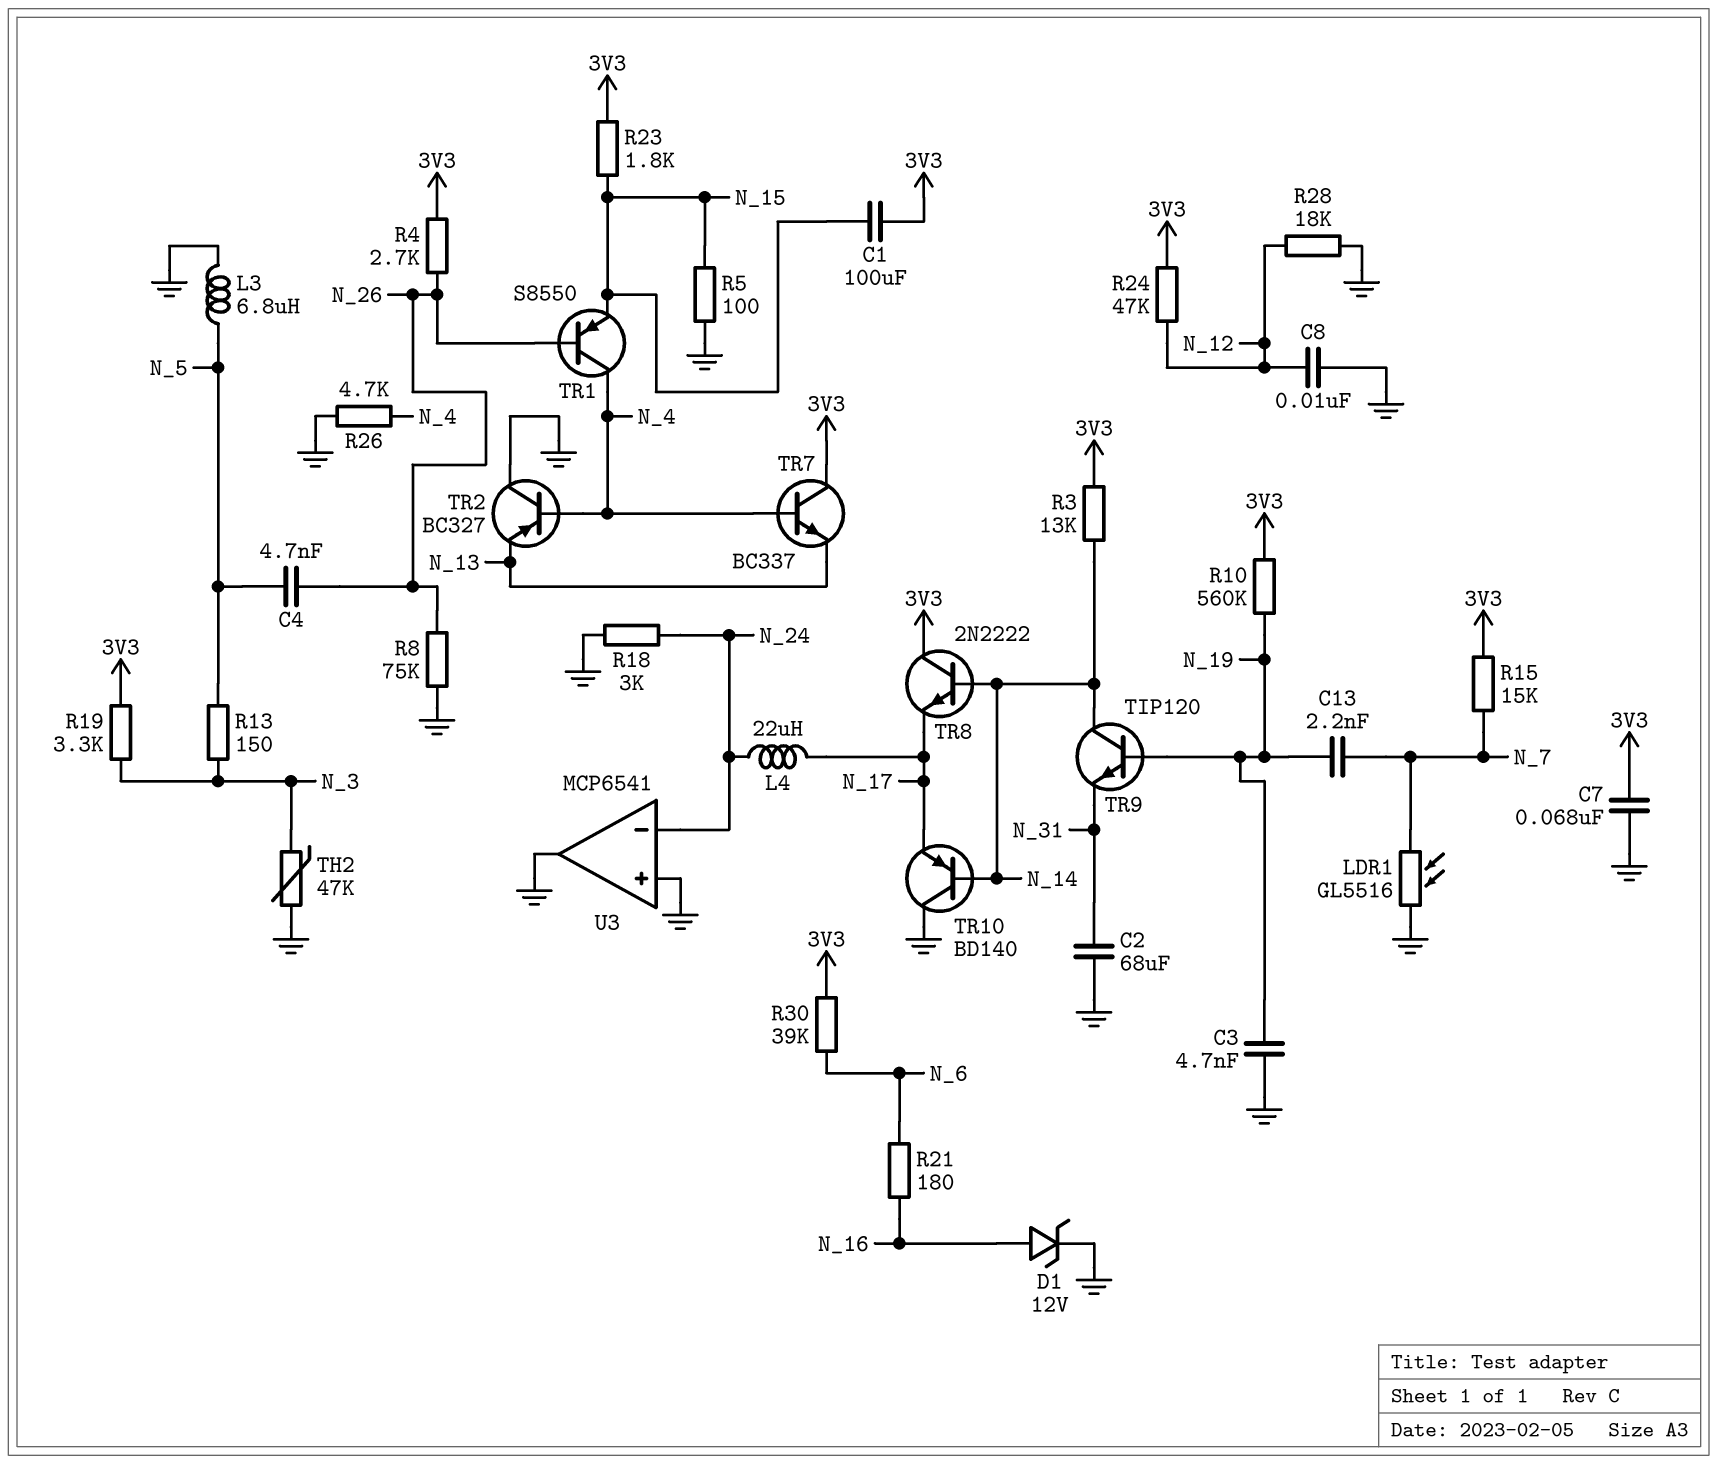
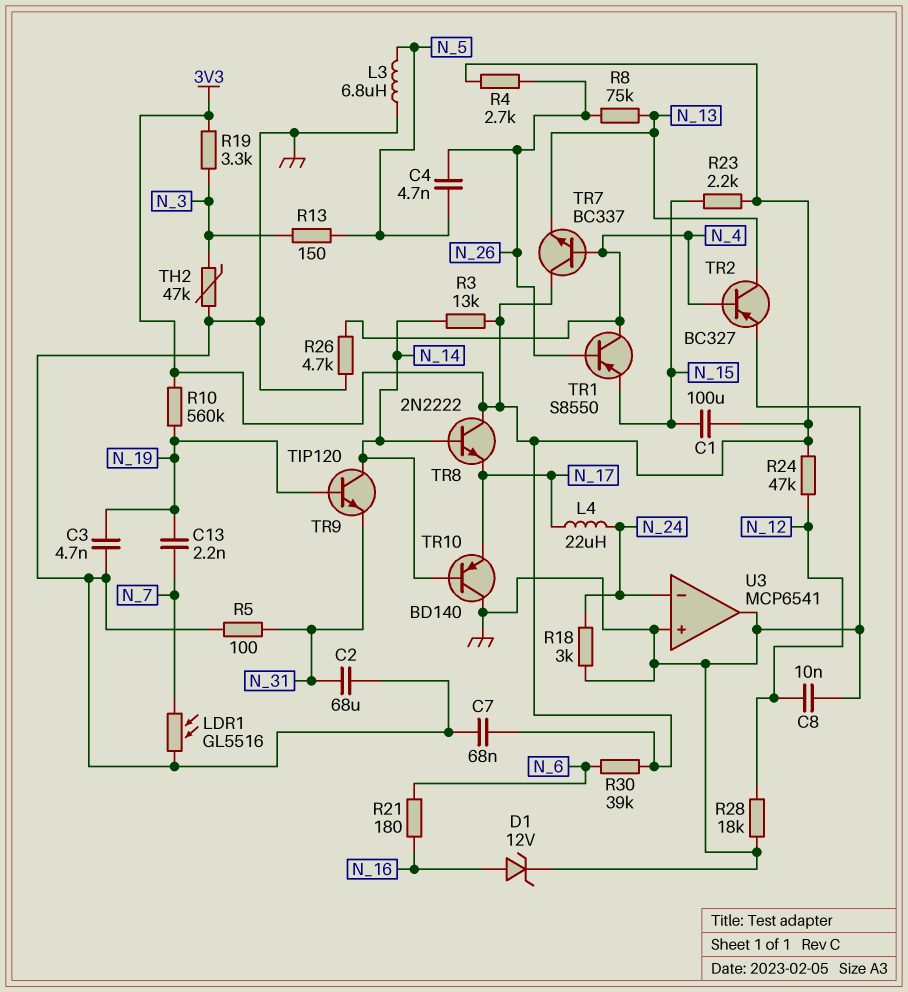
R5: 100 (GND, N_15) -> 100 (GND, N_31)
R8: 75k (GND, N_26) -> 75k (N_13, N_26)
R15: 15k (3V3, N_7) -> none
R23: 1.8k (3V3, N_15) -> 2.2k (3V3, N_15)
TR2: PNP BC327 (B N_4, C GND, E N_13) -> PNP BC327 (B N_4, C N_13, E GND)

